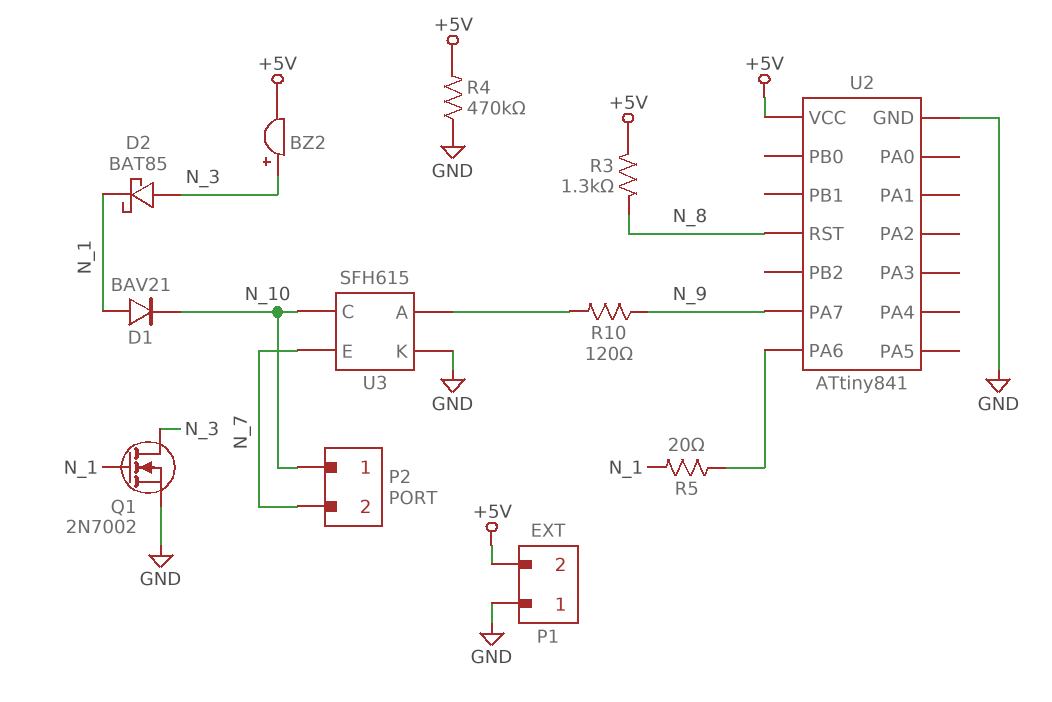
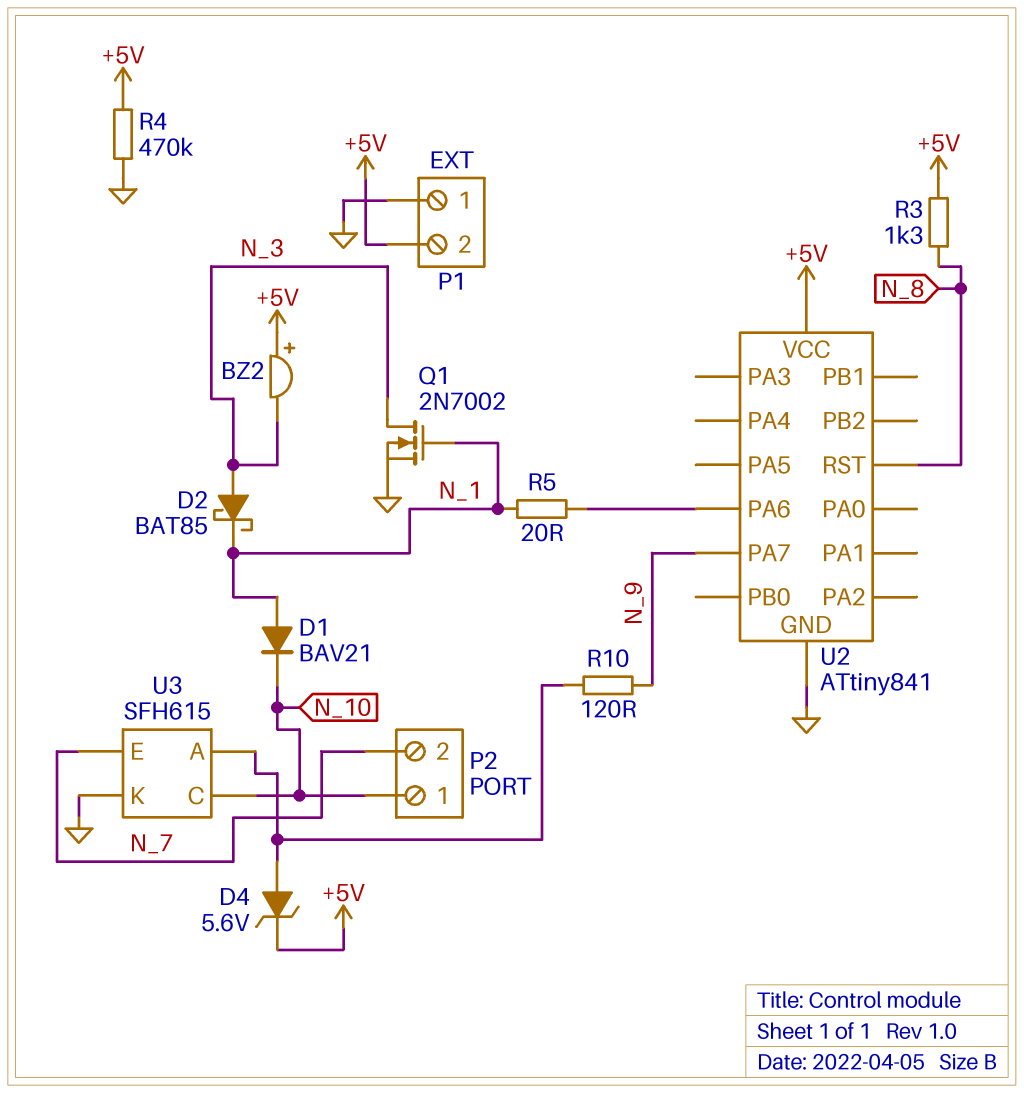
BZ2: buzzer (plus N_3, minus +5V) -> buzzer (plus +5V, minus N_3)
D4: none -> zener 5.6V (A U3/A, K +5V)

